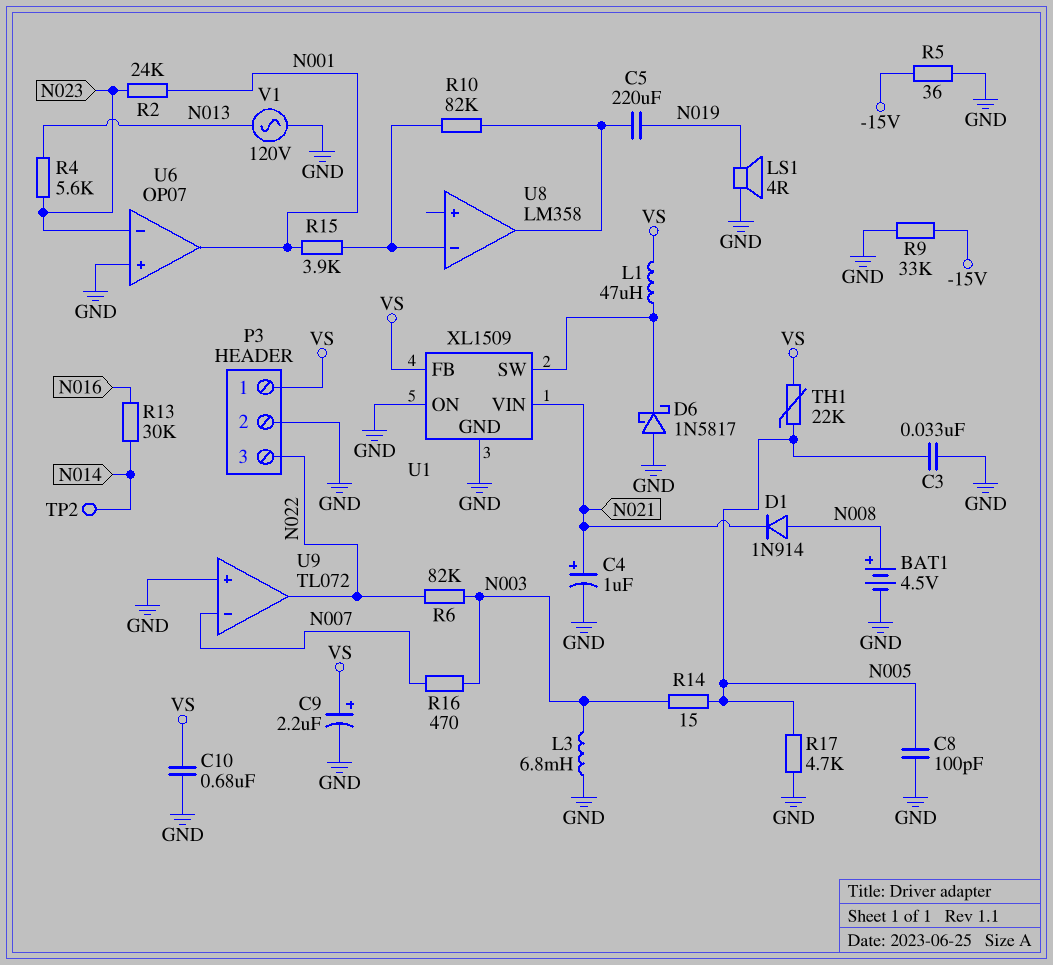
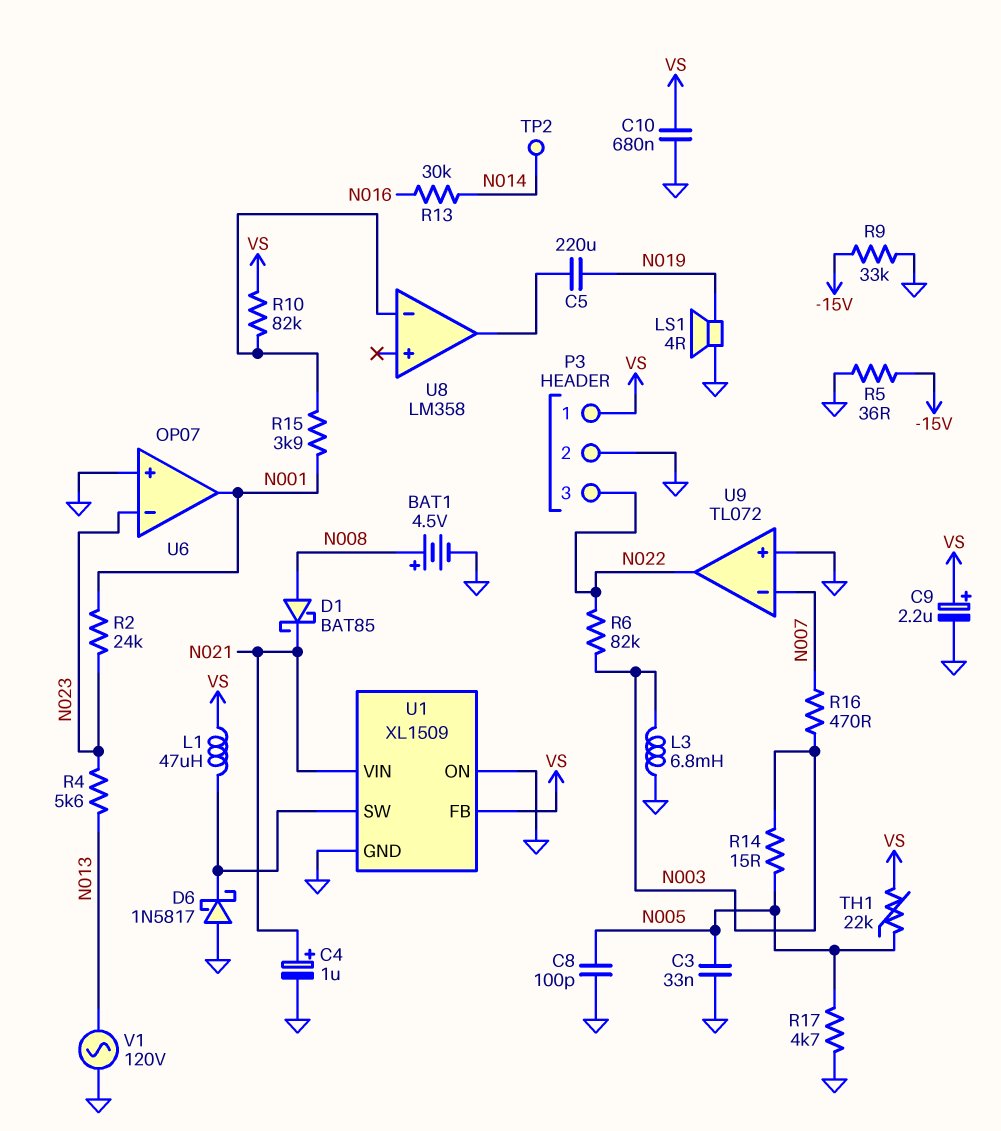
D1: diode 1N914 (A N008, K N021) -> schottky BAT85 (A N008, K N021)
R10: 82k (U8/in-, U8/out) -> 82k (U8/in-, VS)

